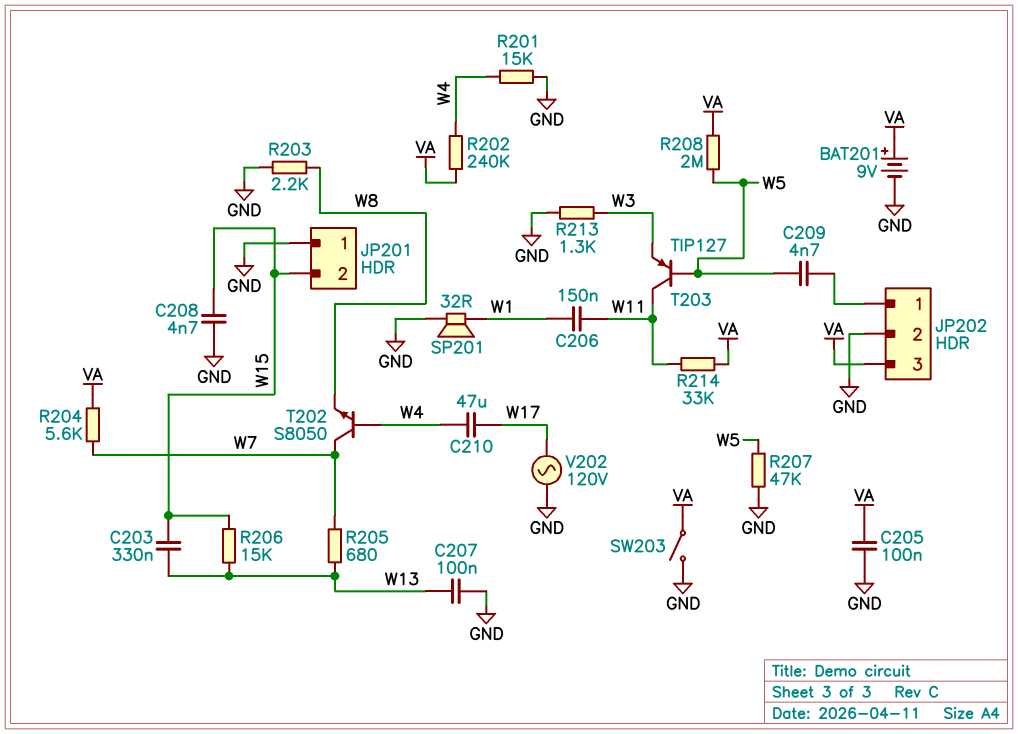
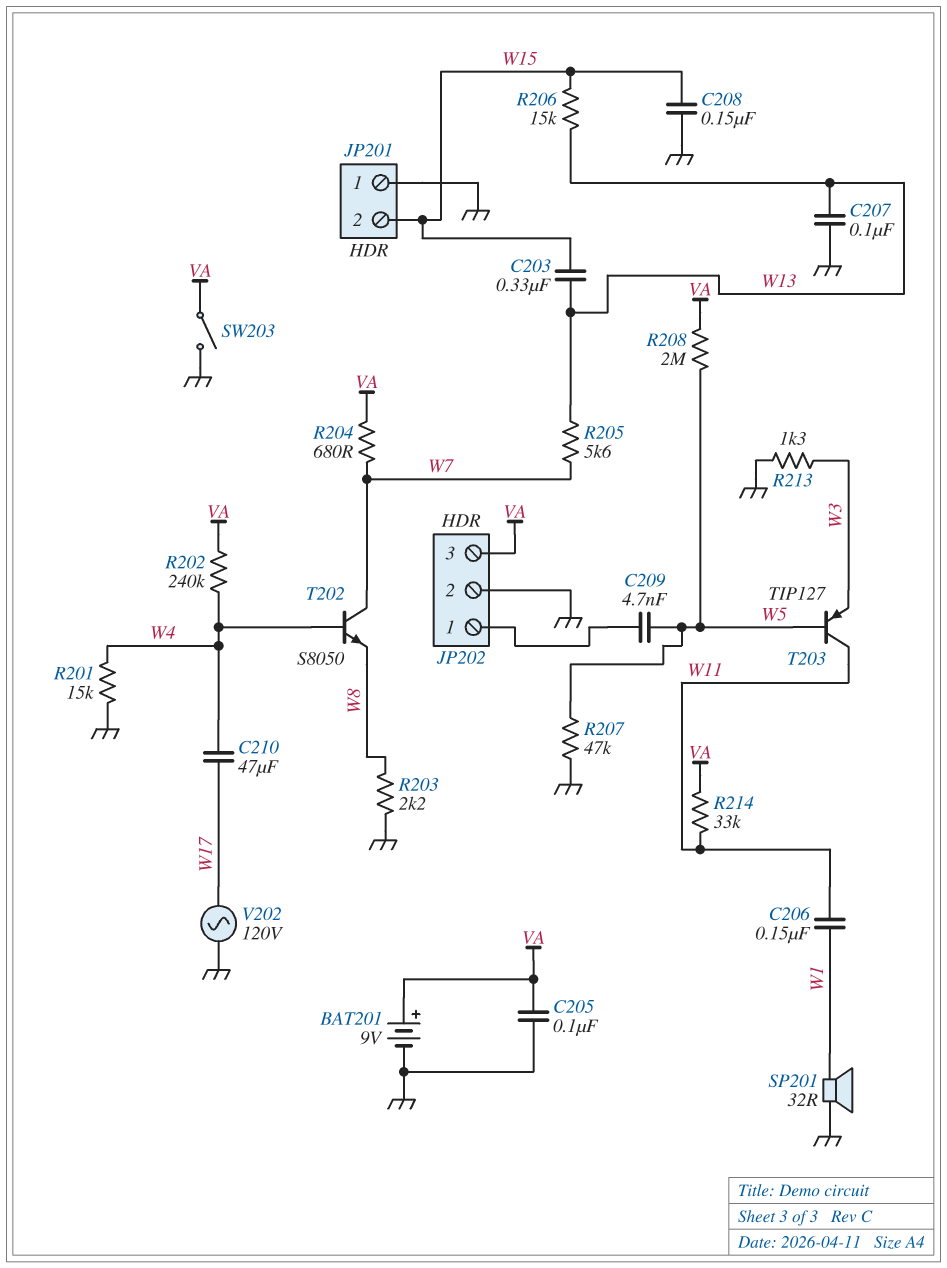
C208: 4.7nF (GND, W15) -> 150nF (GND, W15)
R204: 5.6k (VA, W7) -> 680 (VA, W7)
R205: 680 (W7, W13) -> 5.6k (W7, W13)

